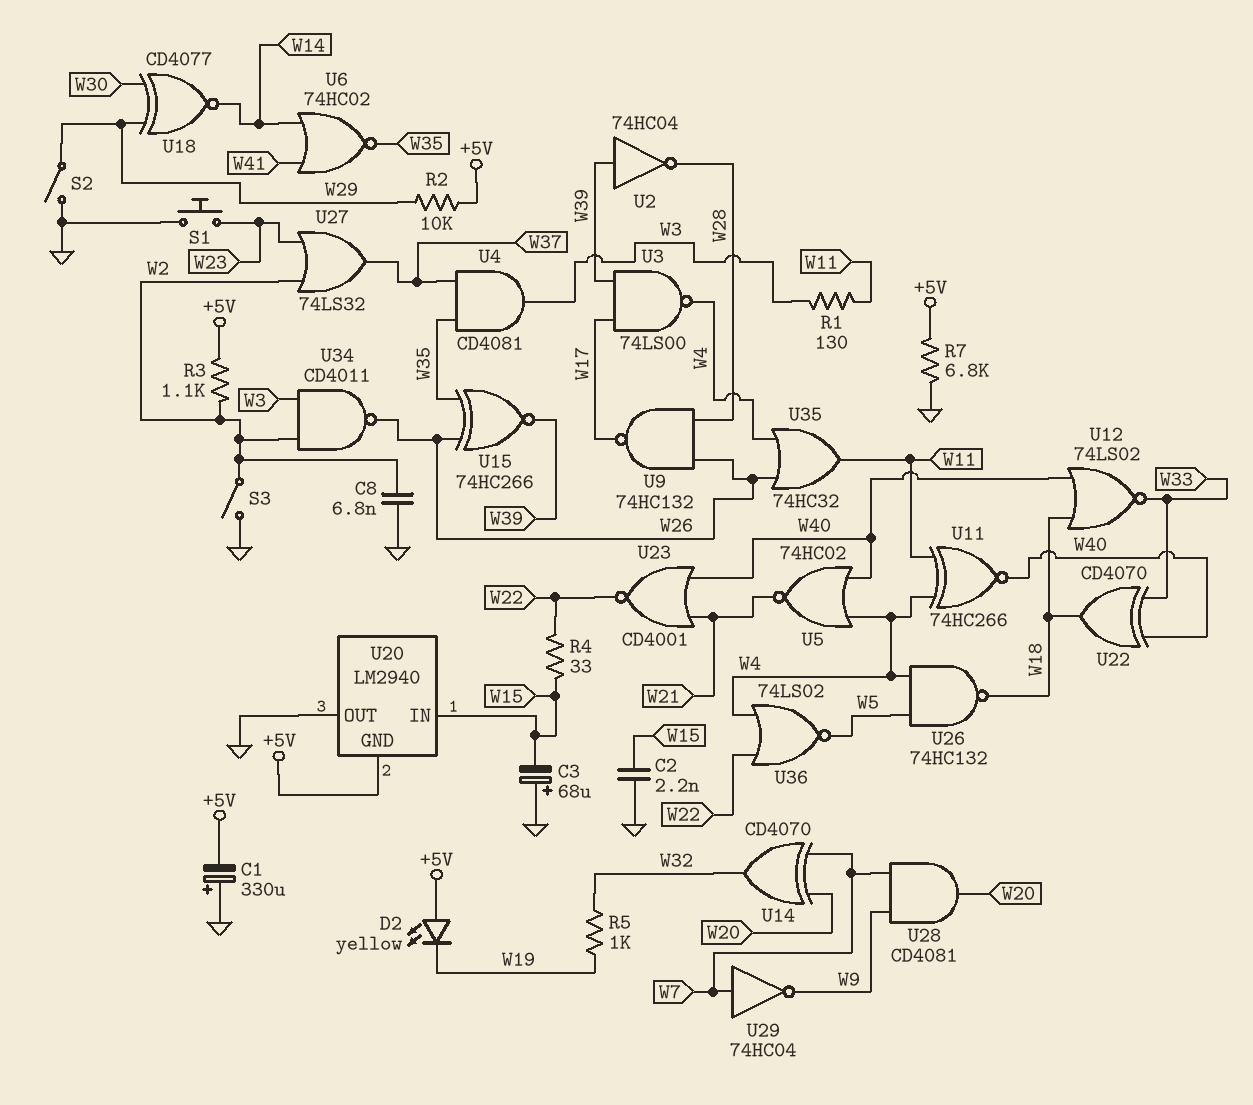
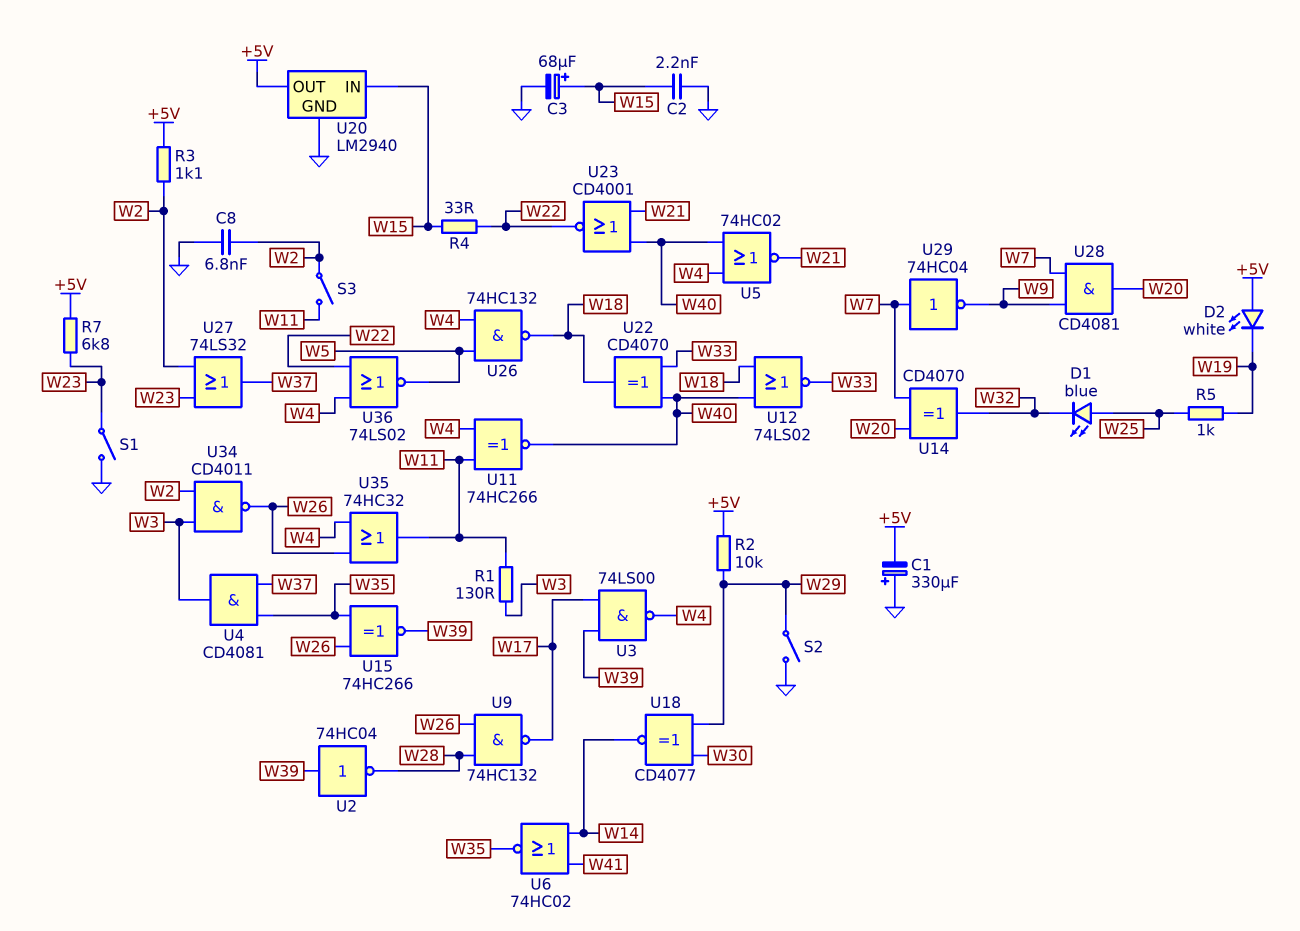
C3: 68uF (plus GND, minus W15) -> 68uF (plus W15, minus GND)
D1: none -> LED blue (A W25, K W32)
D2: LED yellow (A +5V, K W19) -> LED white (A +5V, K W19)
R5: 1k (W19, W32) -> 1k (W19, W25)
R7: 6.8k (+5V, GND) -> 6.8k (+5V, W23)
S1: button (GND, W23) -> switch (GND, W23)
S3: switch (GND, W2) -> switch (W2, W11)
U20 pin GND: +5V -> GND
U20 pin OUT: GND -> +5V

